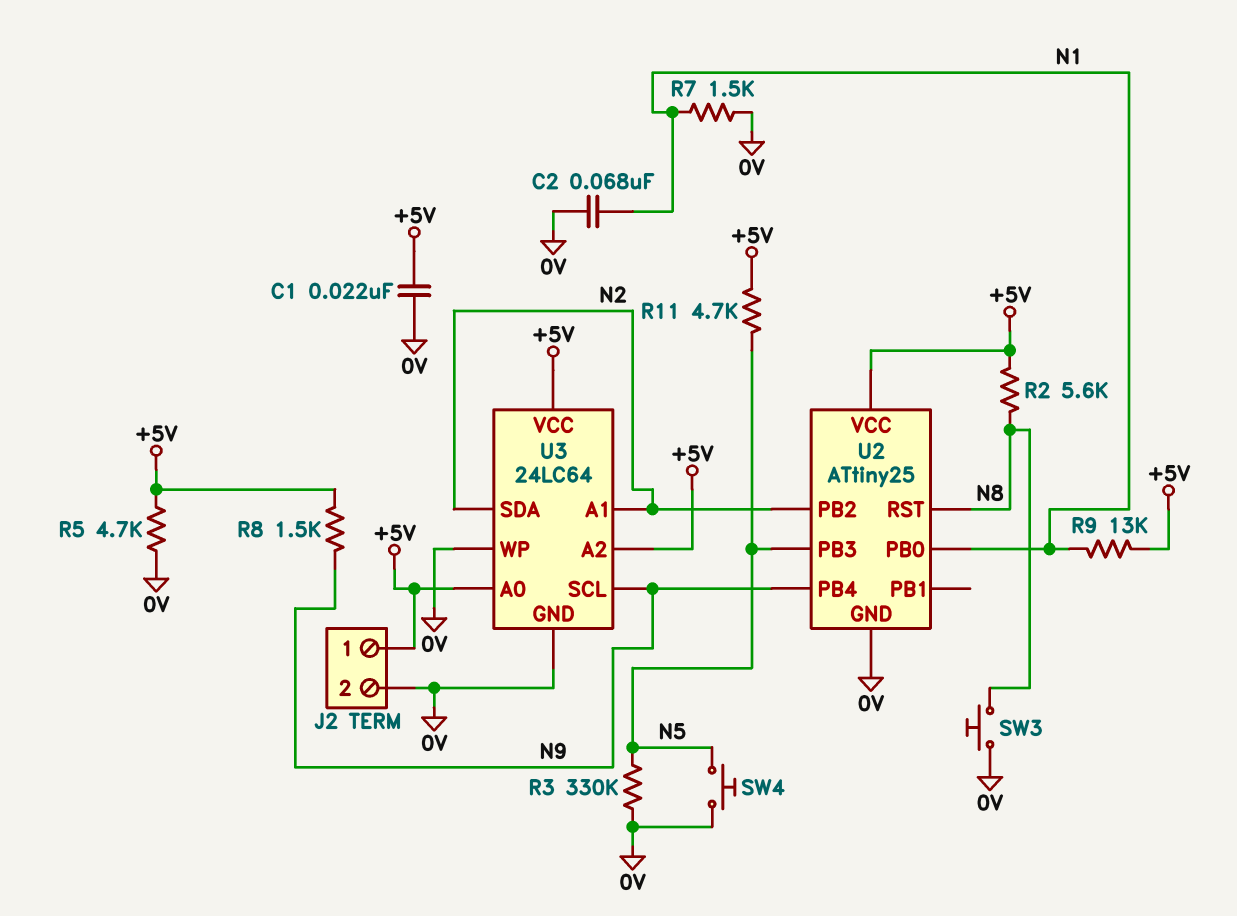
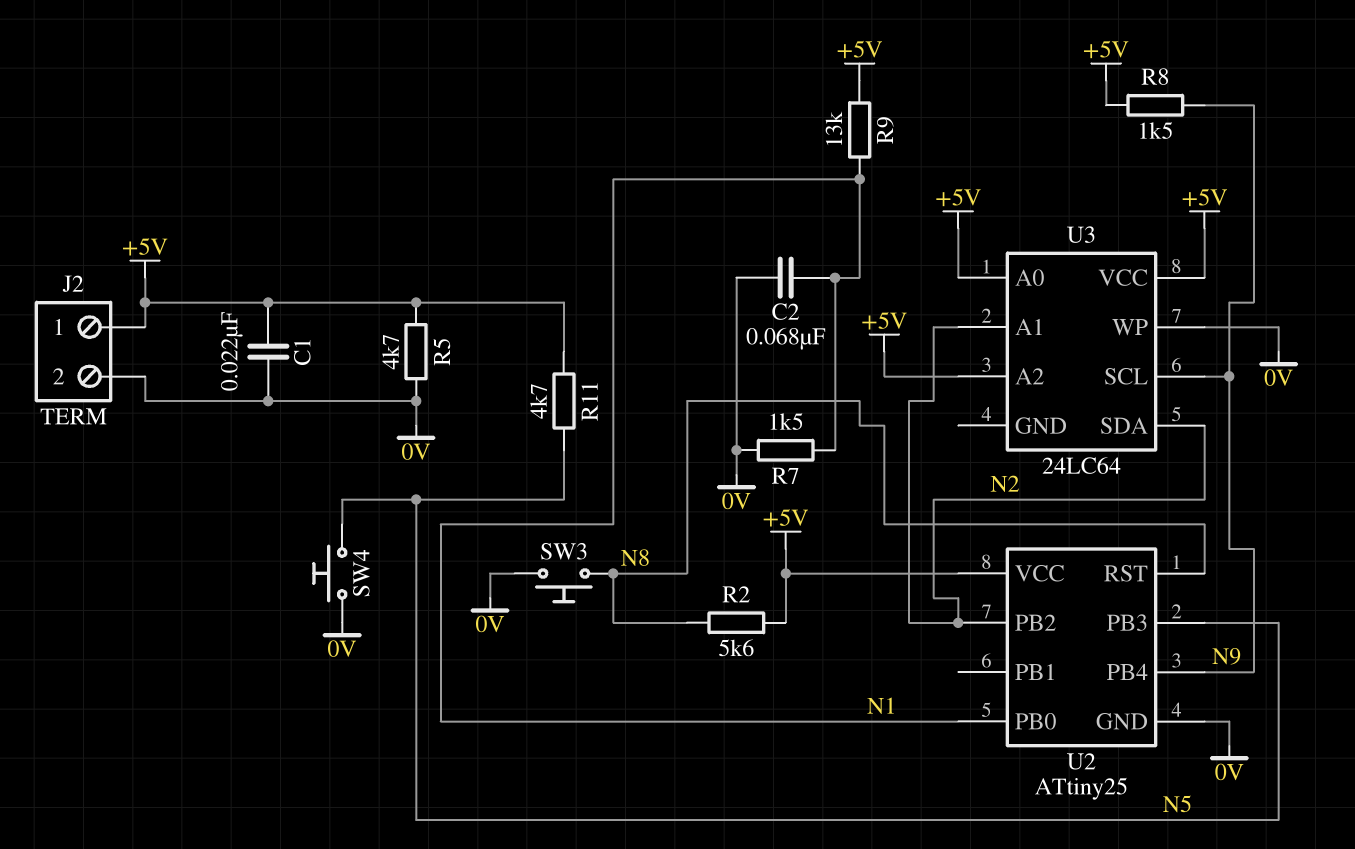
R3: 330k (0V, N5) -> none
U3 pin GND: 0V -> none

